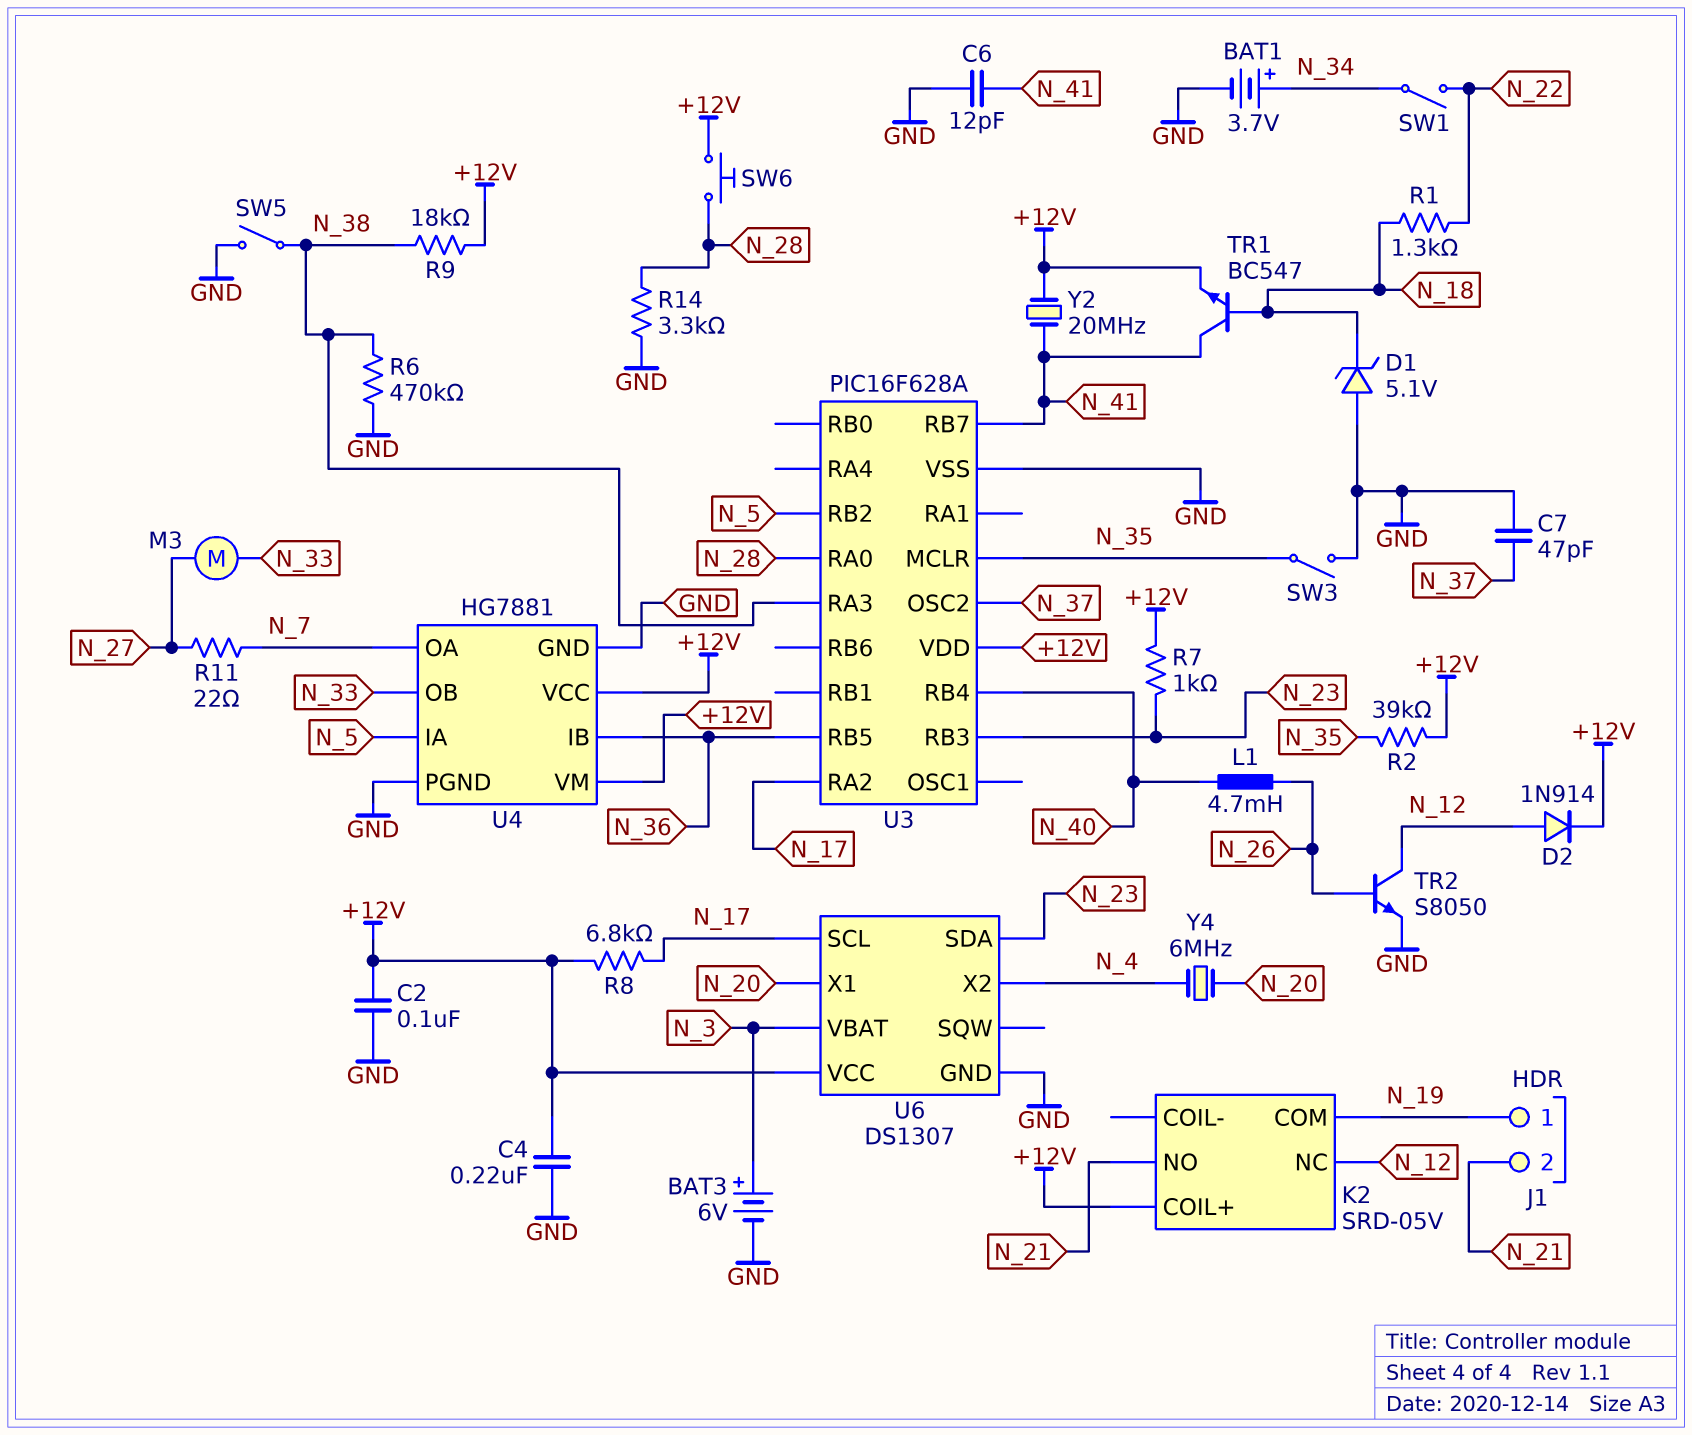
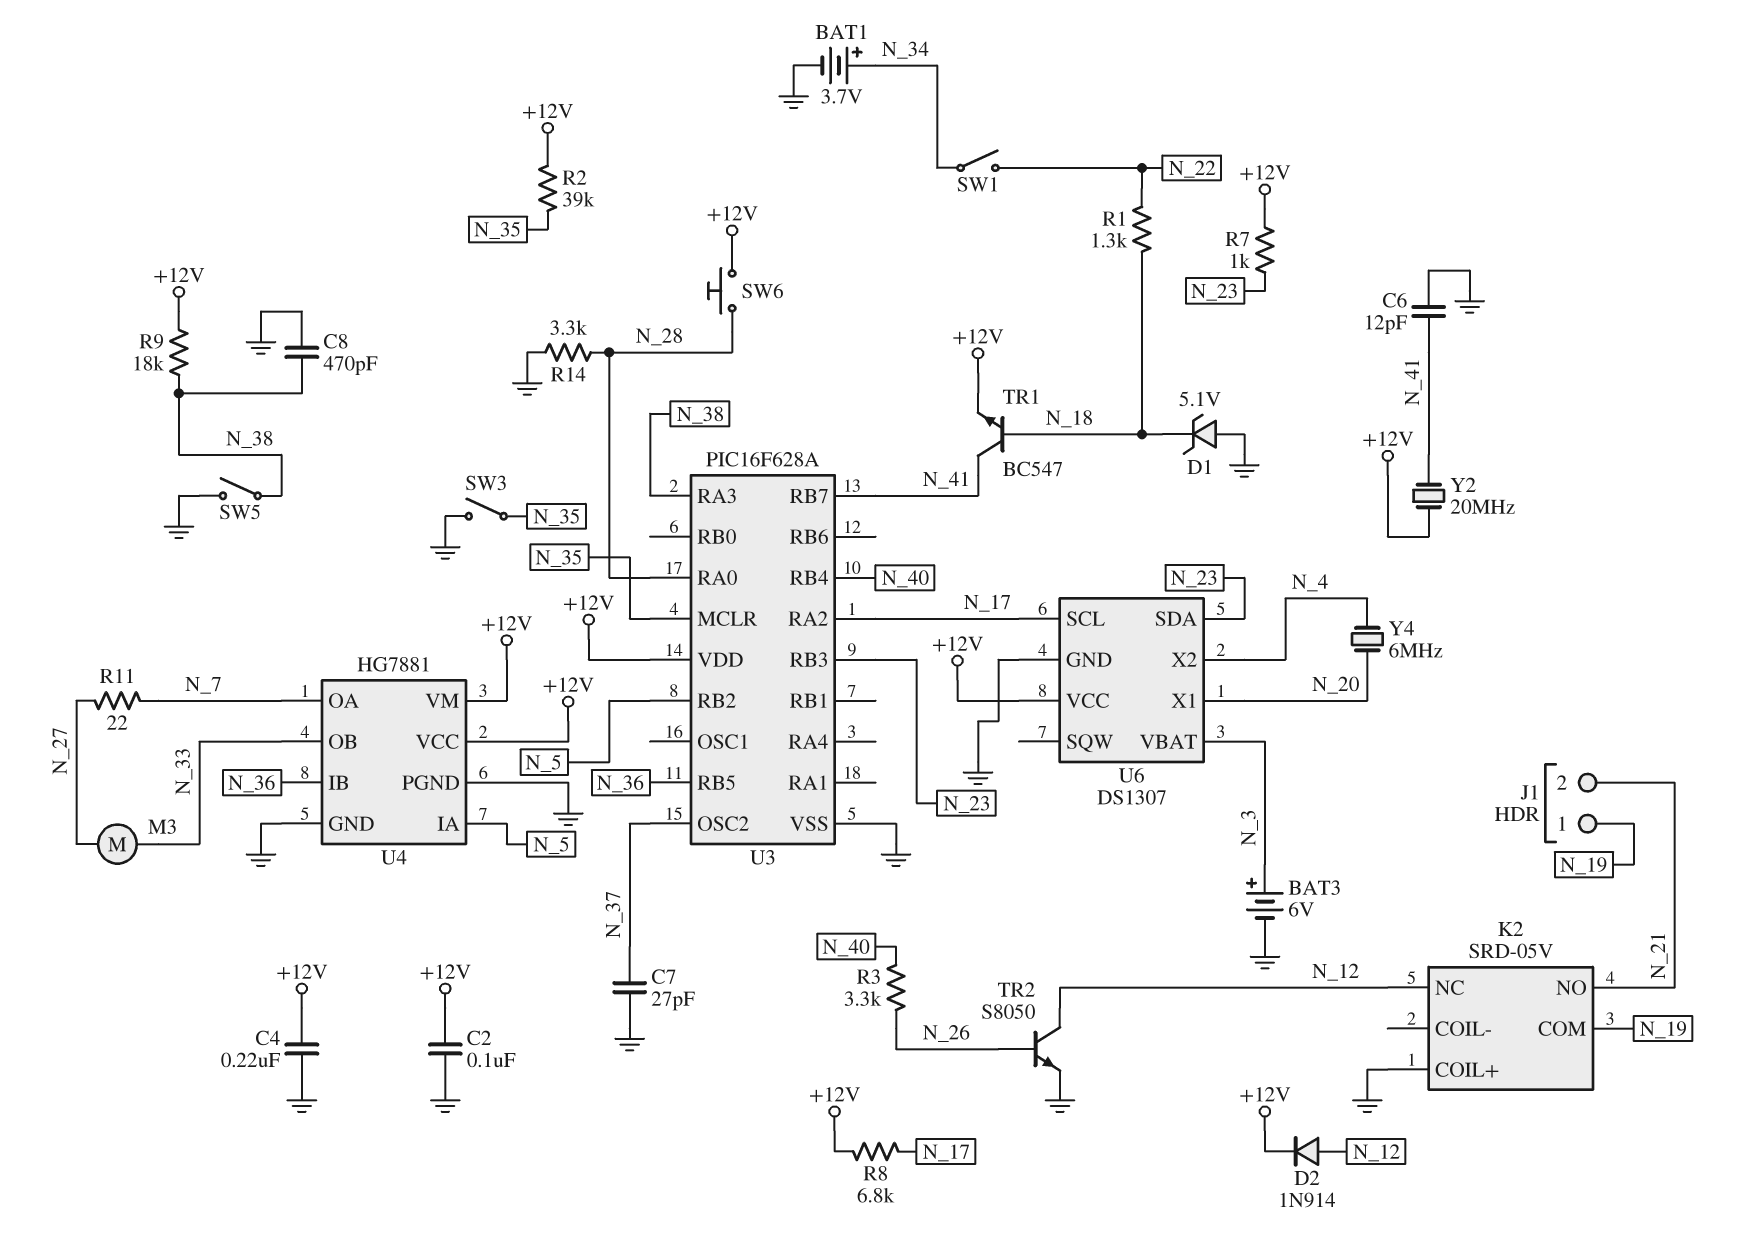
C7: 47pF (GND, N_37) -> 27pF (GND, N_37)
C8: none -> 470pF (GND, N_38)
K2 pin COIL+: +12V -> GND
L1: 4.7mH (N_26, N_40) -> none
R3: none -> 3.3k (N_26, N_40)
R6: 470k (GND, N_38) -> none

